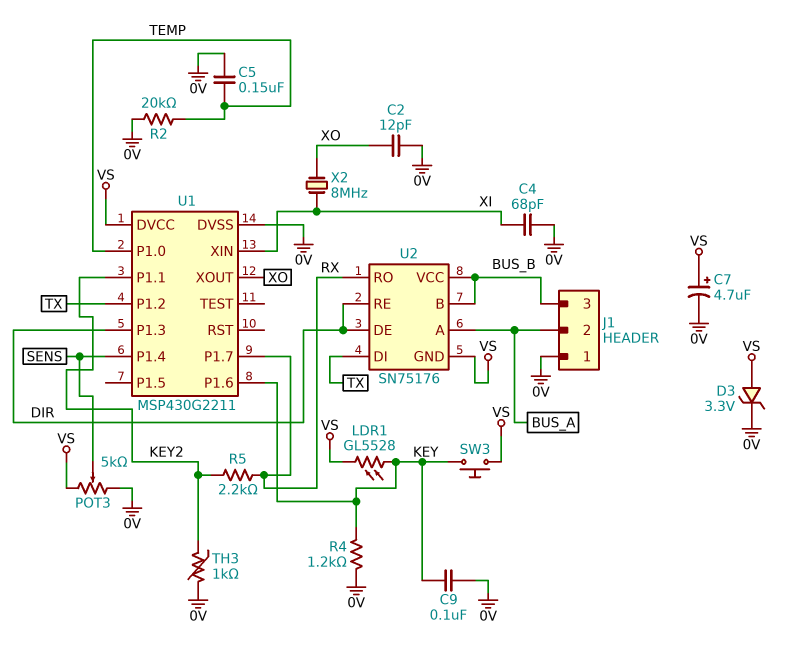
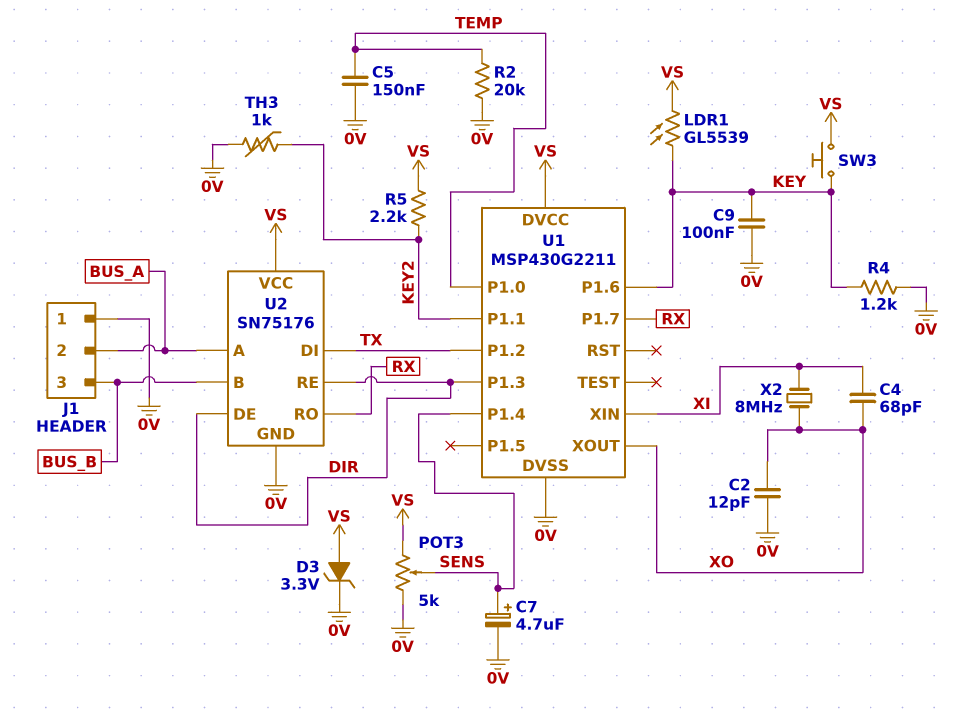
C4: 68pF (0V, XI) -> 68pF (XI, XO)
C7: 4.7uF (plus VS, minus 0V) -> 4.7uF (plus SENS, minus 0V)
LDR1: GL5528 (KEY, VS) -> GL5539 (KEY, VS)
R5: 2.2k (KEY2, RX) -> 2.2k (KEY2, VS)
U2 pin GND: VS -> 0V
U2 pin VCC: BUS_B -> VS

